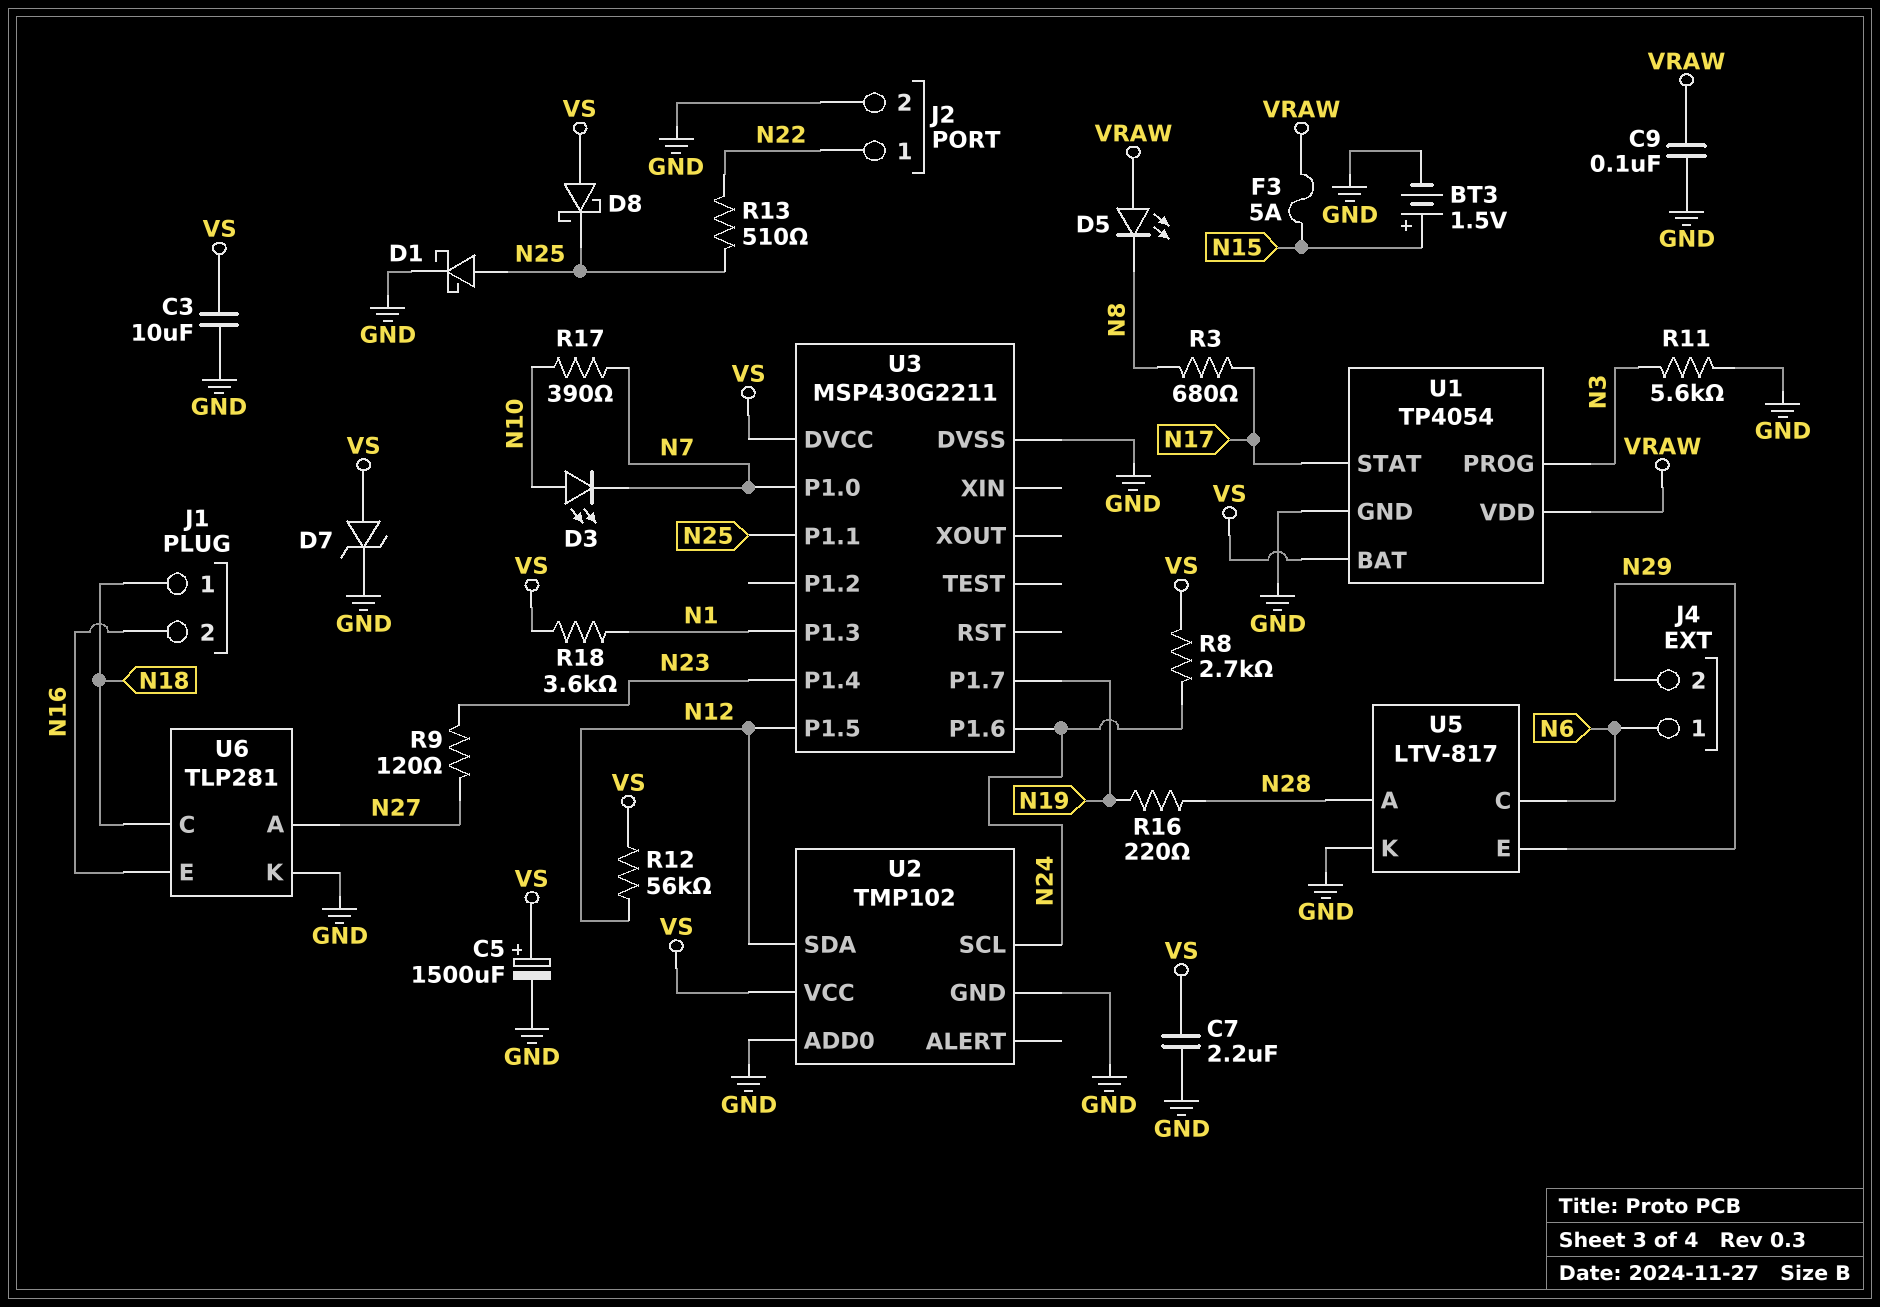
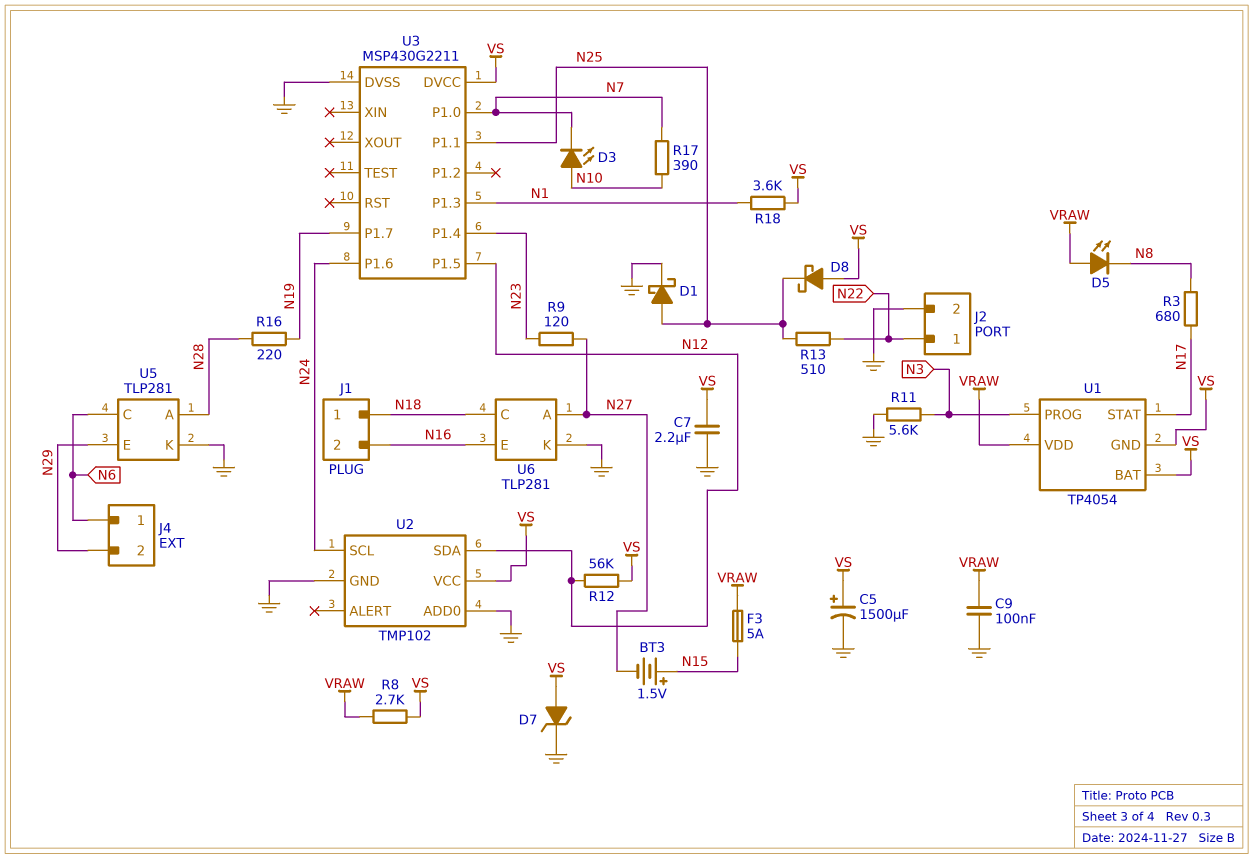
BT3: 1.5V (plus N15, minus GND) -> 1.5V (plus N15, minus N27)
C3: 10uF (GND, VS) -> none
R8: 2.7k (N24, VS) -> 2.7k (VRAW, VS)
U1 pin GND: GND -> VS
U5: LTV-817 -> TLP281

